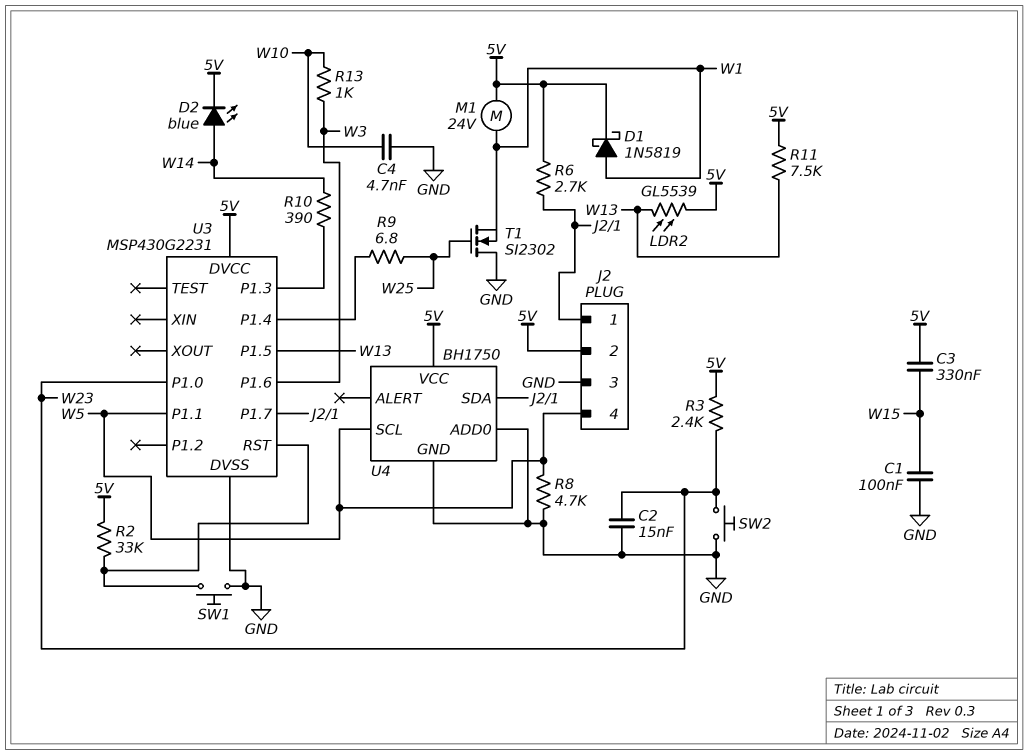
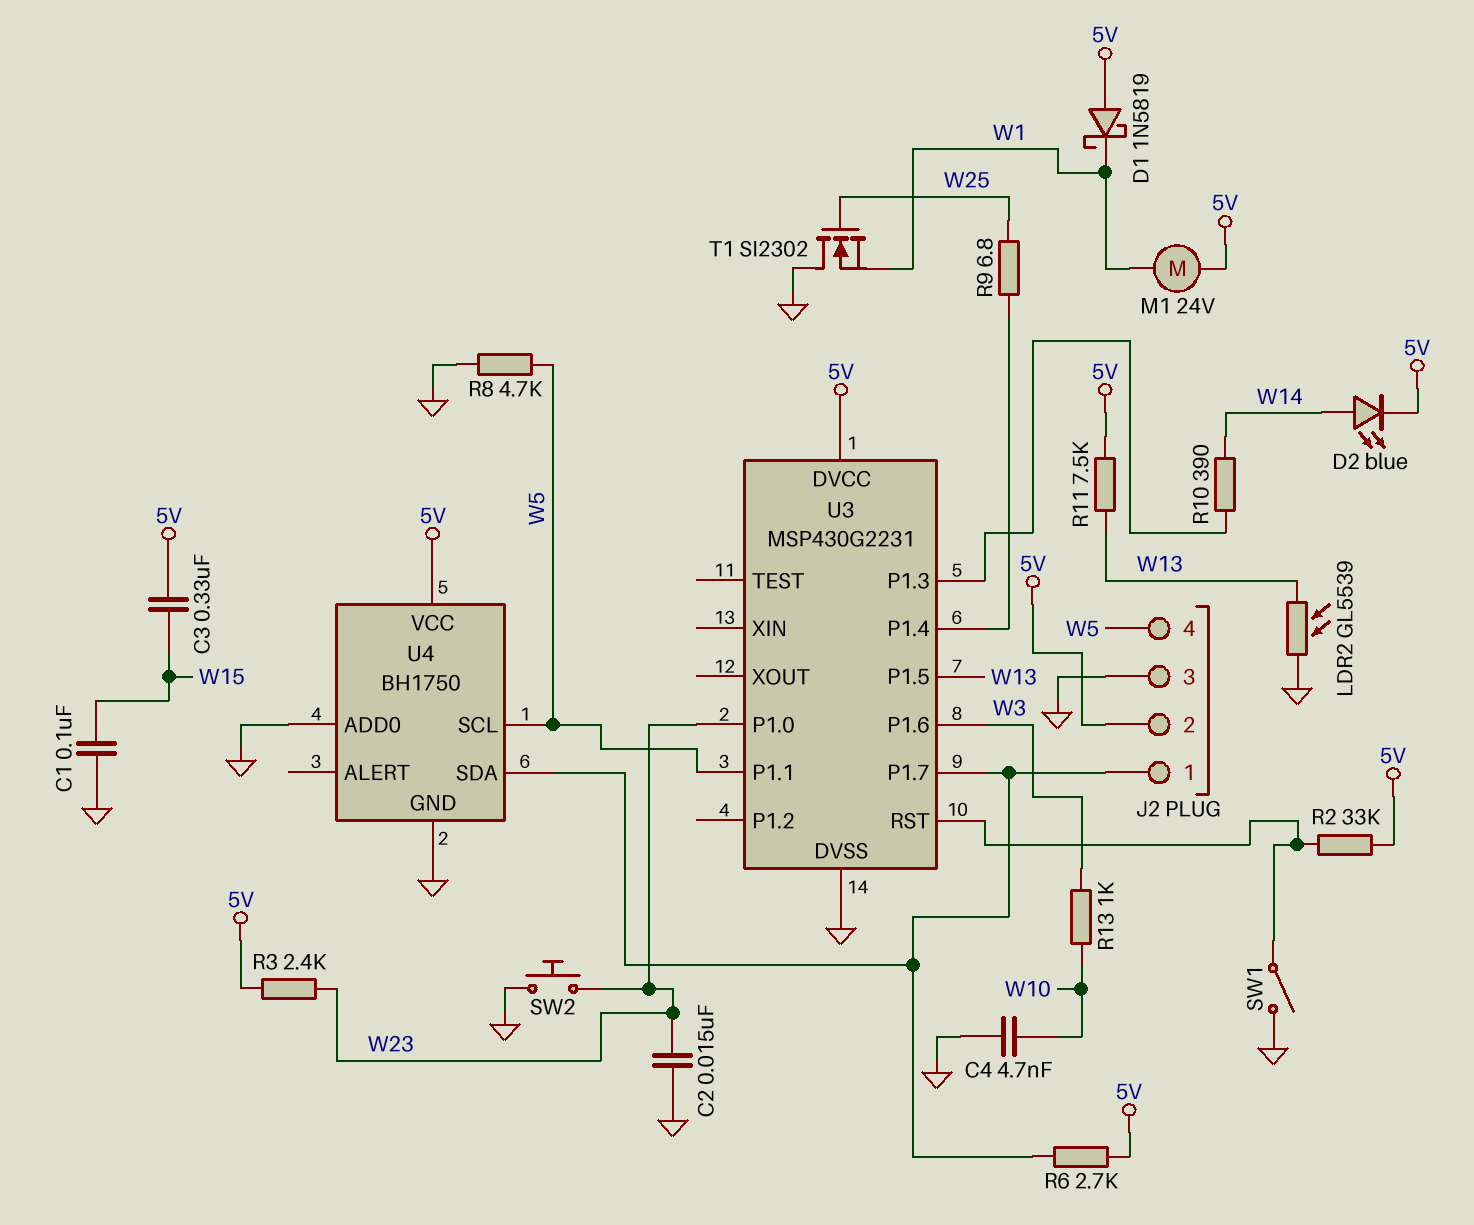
D1: schottky 1N5819 (A W1, K 5V) -> schottky 1N5819 (A 5V, K W1)
LDR2: GL5539 (5V, W13) -> GL5539 (GND, W13)
SW1: button (GND, U3/RST) -> switch (GND, U3/RST)

